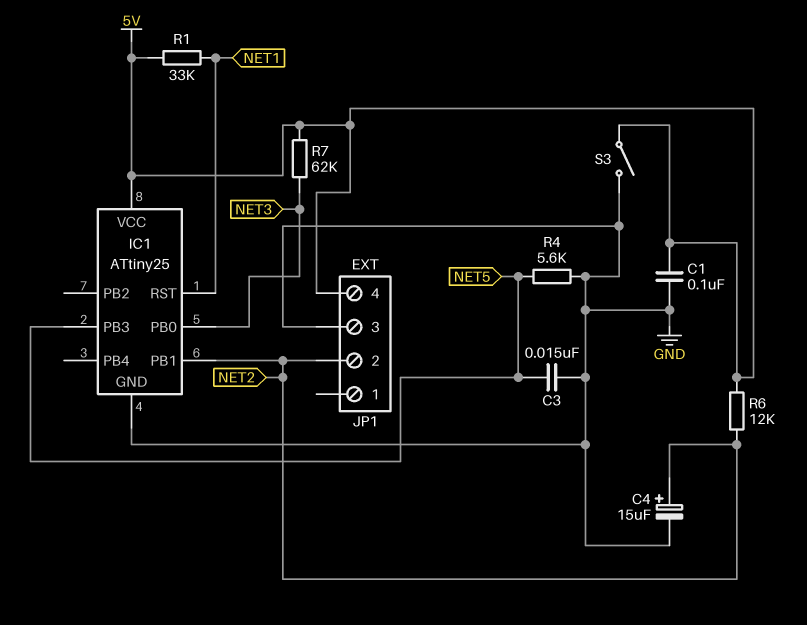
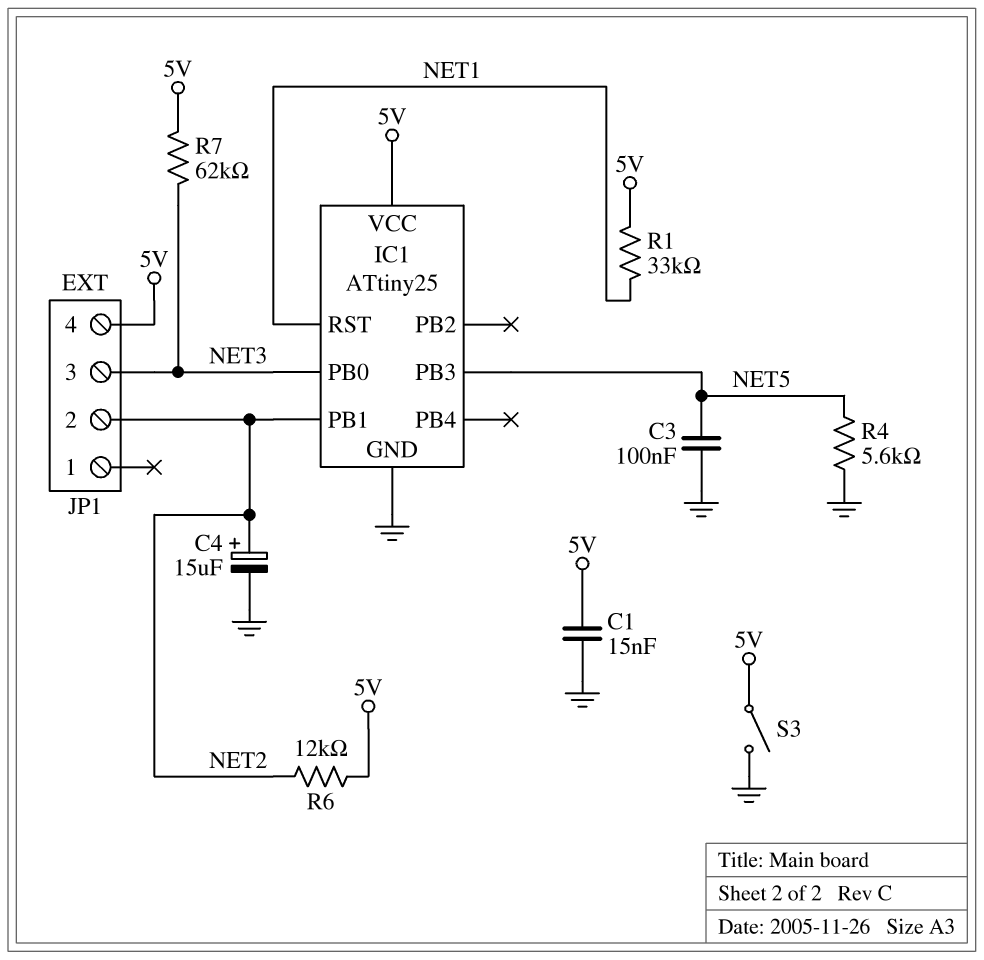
C1: 100nF (5V, GND) -> 15nF (5V, GND)
C3: 15nF (GND, NET5) -> 100nF (GND, NET5)
JP1 pin 3: GND -> NET3

